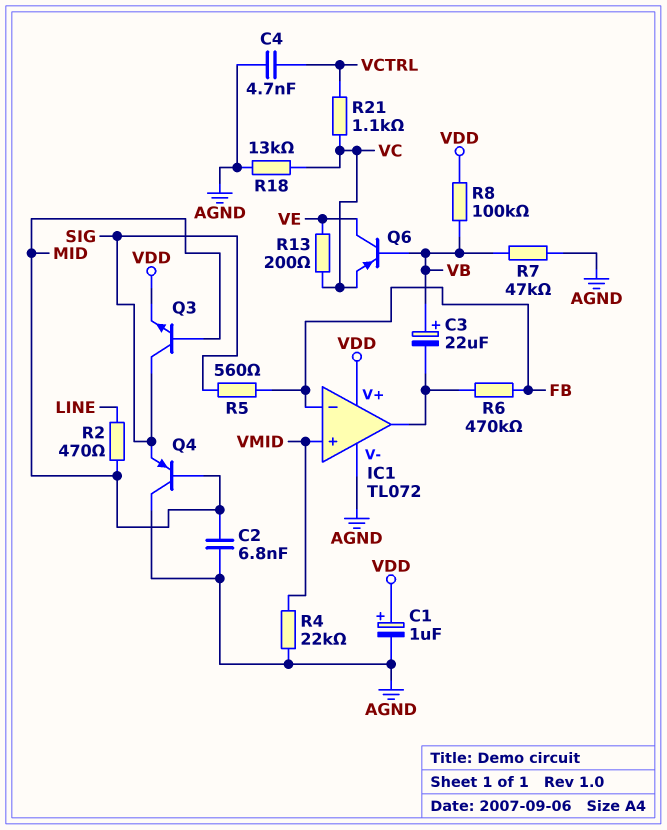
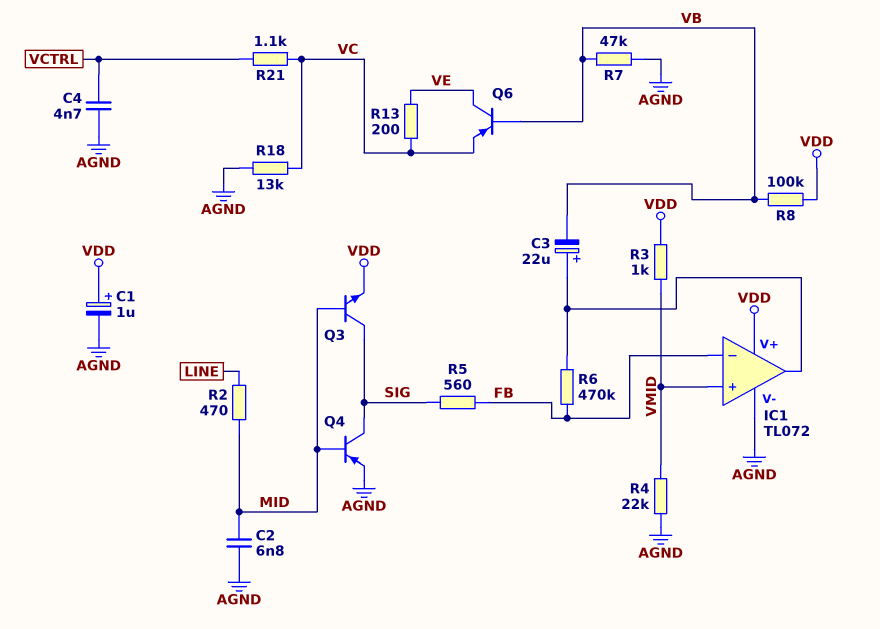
C3: 22uF (plus VB, minus IC1/out) -> 22uF (plus IC1/out, minus VB)
Q4: PNP (B MID, C AGND, E SIG) -> PNP (B MID, C SIG, E AGND)
R3: none -> 1k (VDD, VMID)

